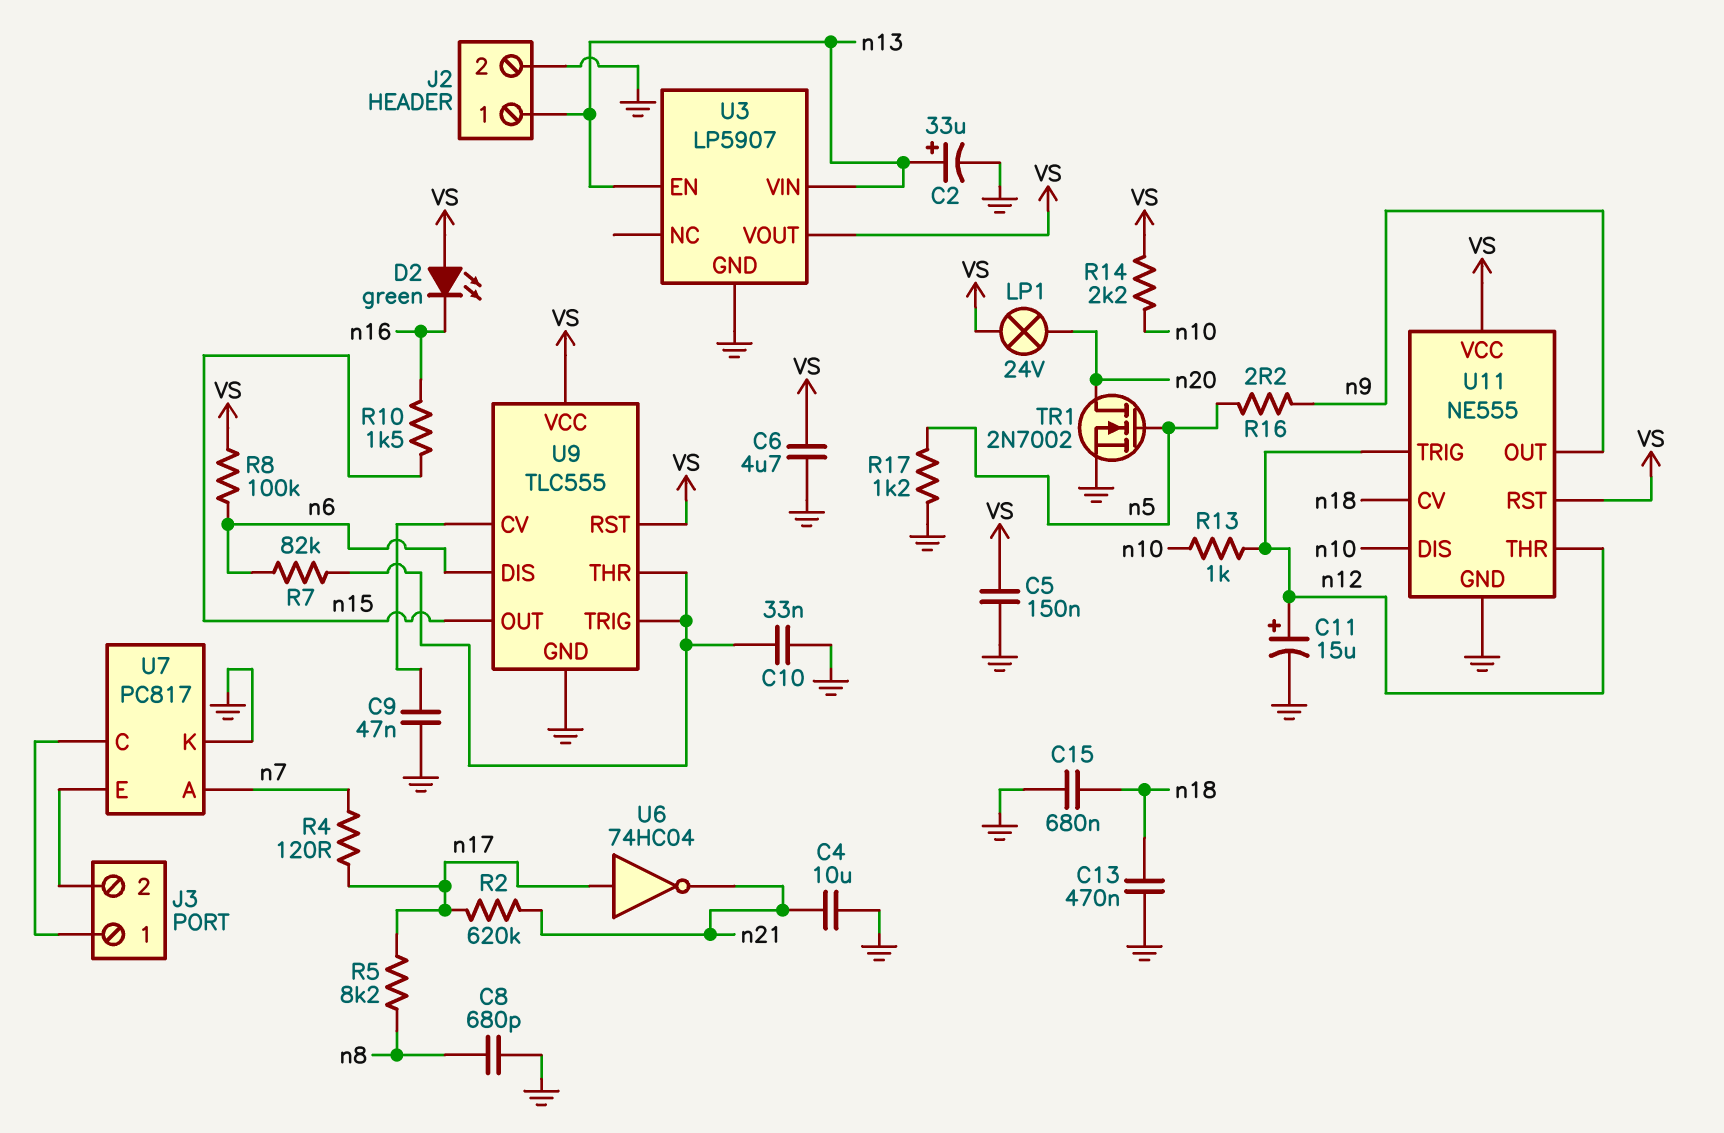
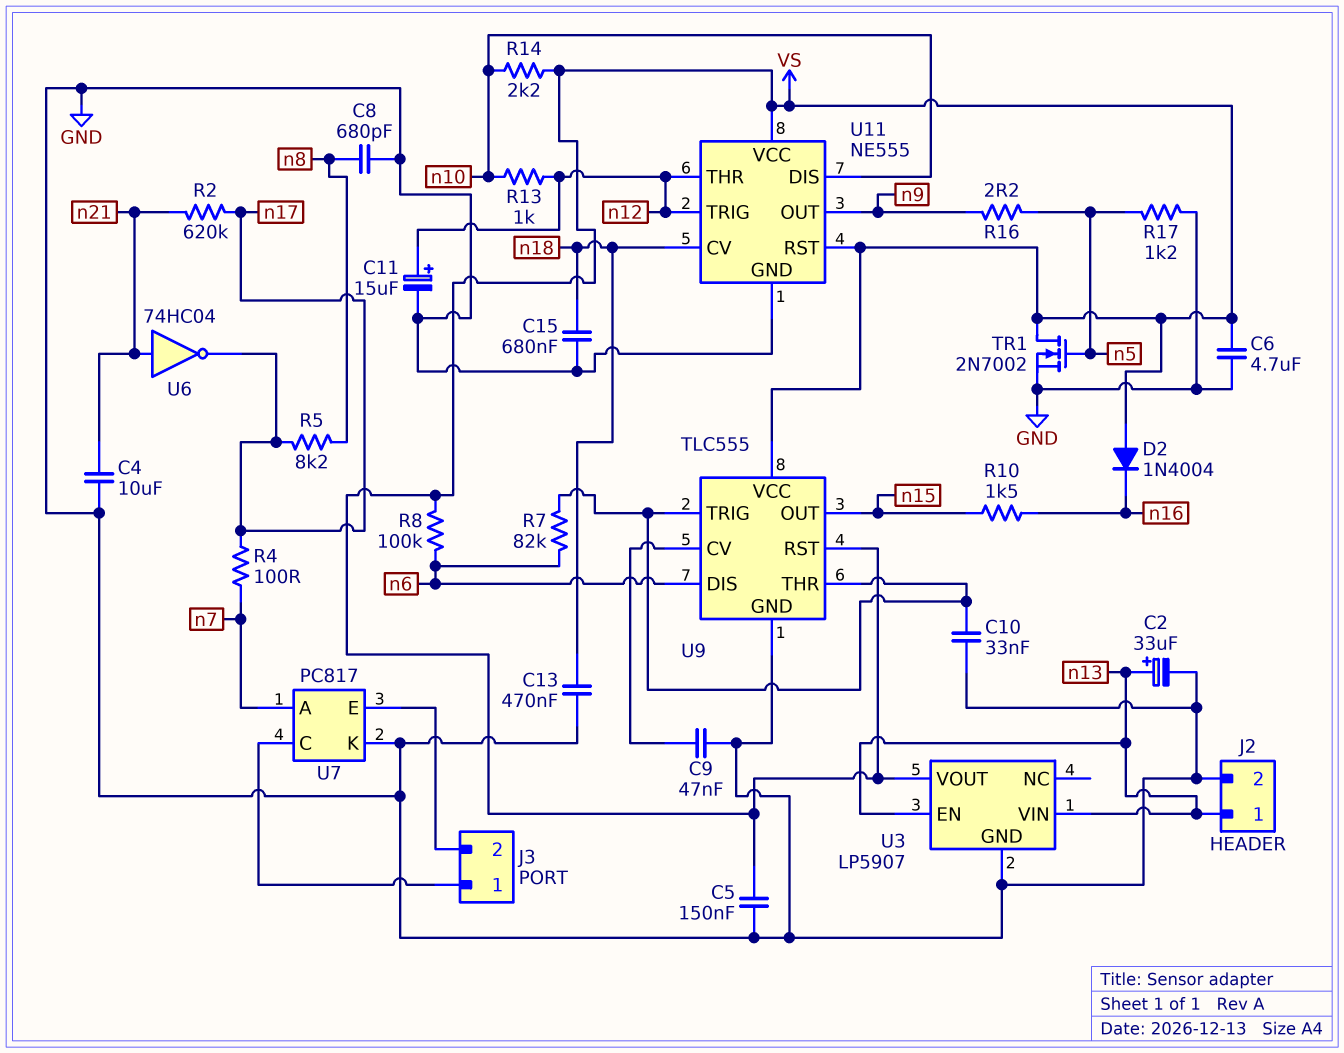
D2: LED green (A VS, K n16) -> diode 1N4004 (A VS, K n16)
LP1: lamp 24V (VS, n20) -> none
R4: 120 (n7, n17) -> 100 (n7, n17)
TR1: NMOS 2N7002 (G n5, D n20, S GND) -> NMOS 2N7002 (G n5, D VS, S GND)
U6: NOT 74HC04 (in n17, out n21) -> NOT 74HC04 (in n21, out n17)

